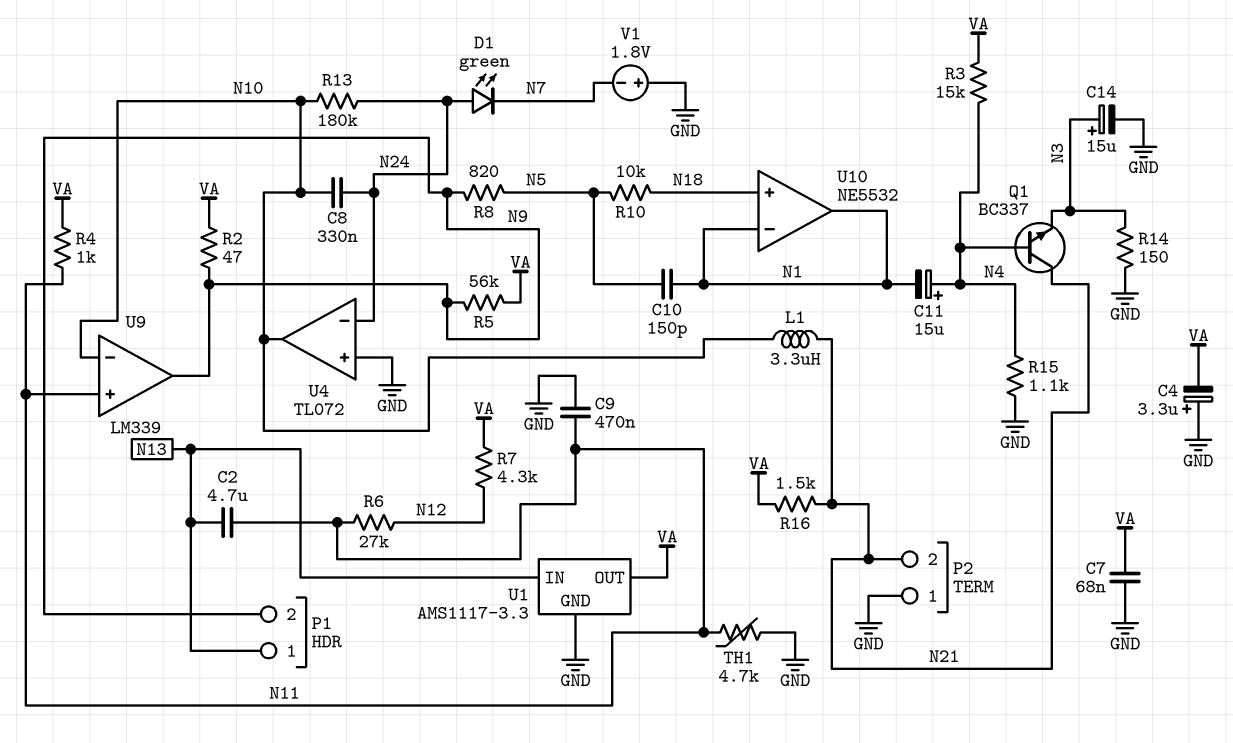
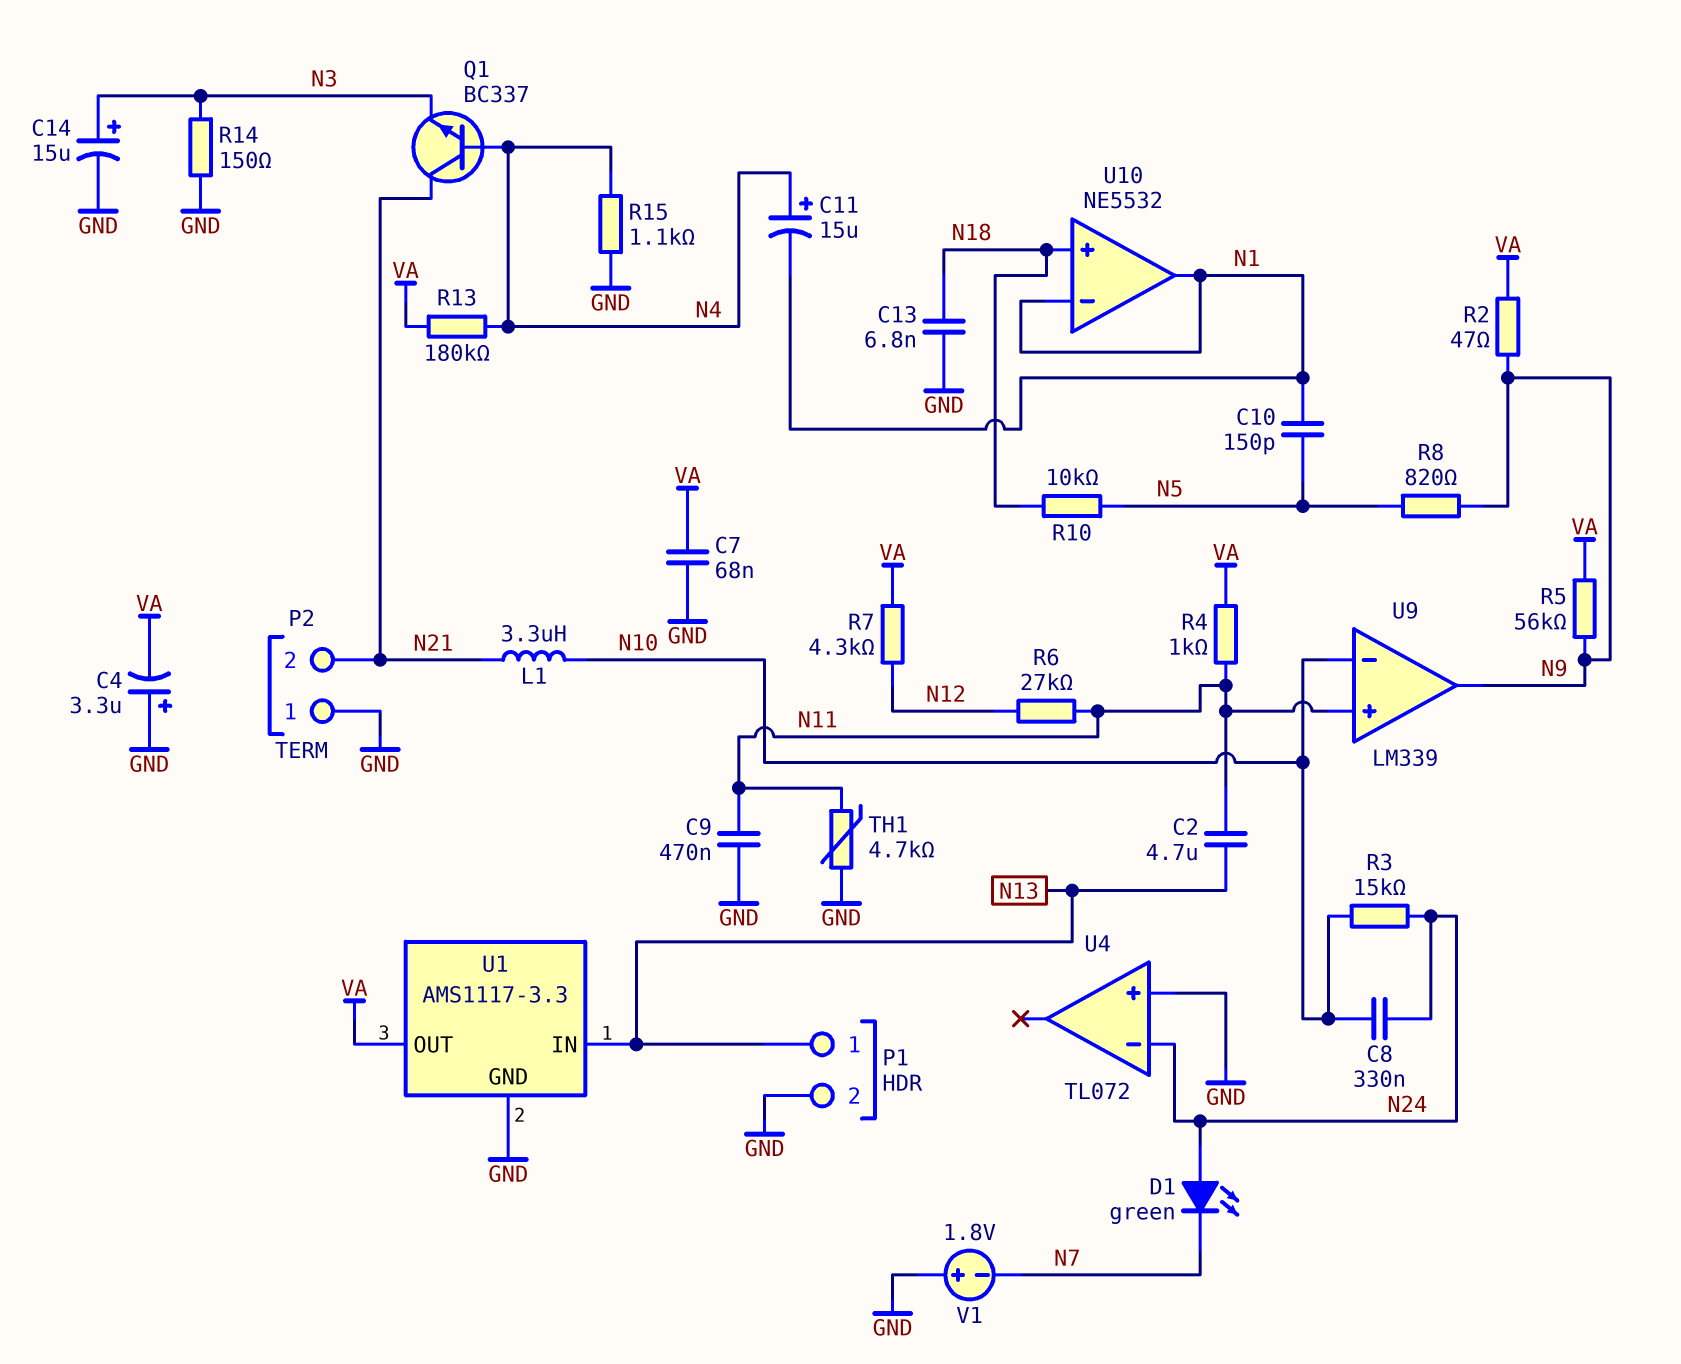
C13: none -> 6.8nF (GND, N18)
P1 pin 2: N9 -> GND
R3: 15k (N4, VA) -> 15k (N10, N24)
R13: 180k (N10, N24) -> 180k (N4, VA)
R16: 1.5k (N21, VA) -> none
U4 pin out: N10 -> none

